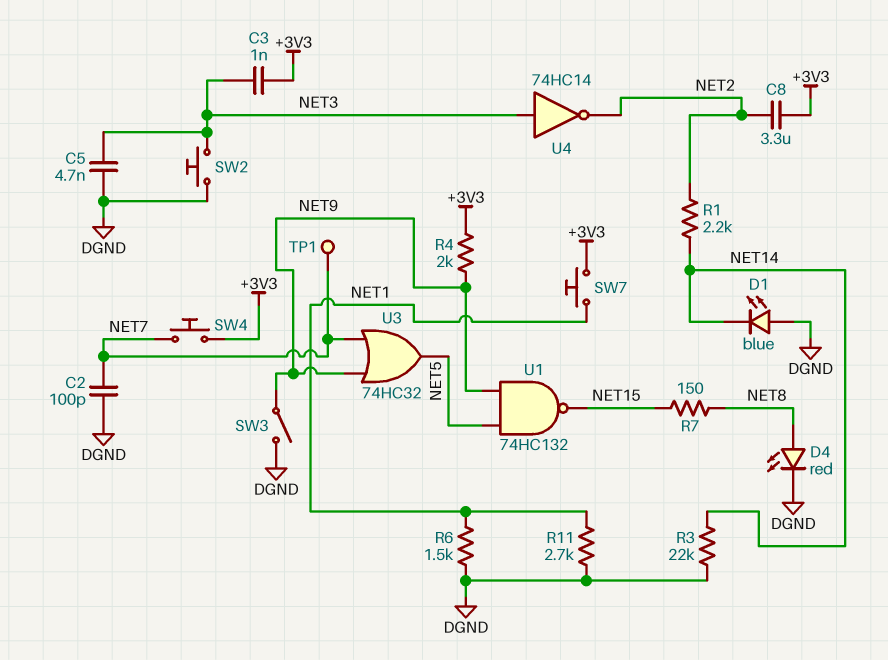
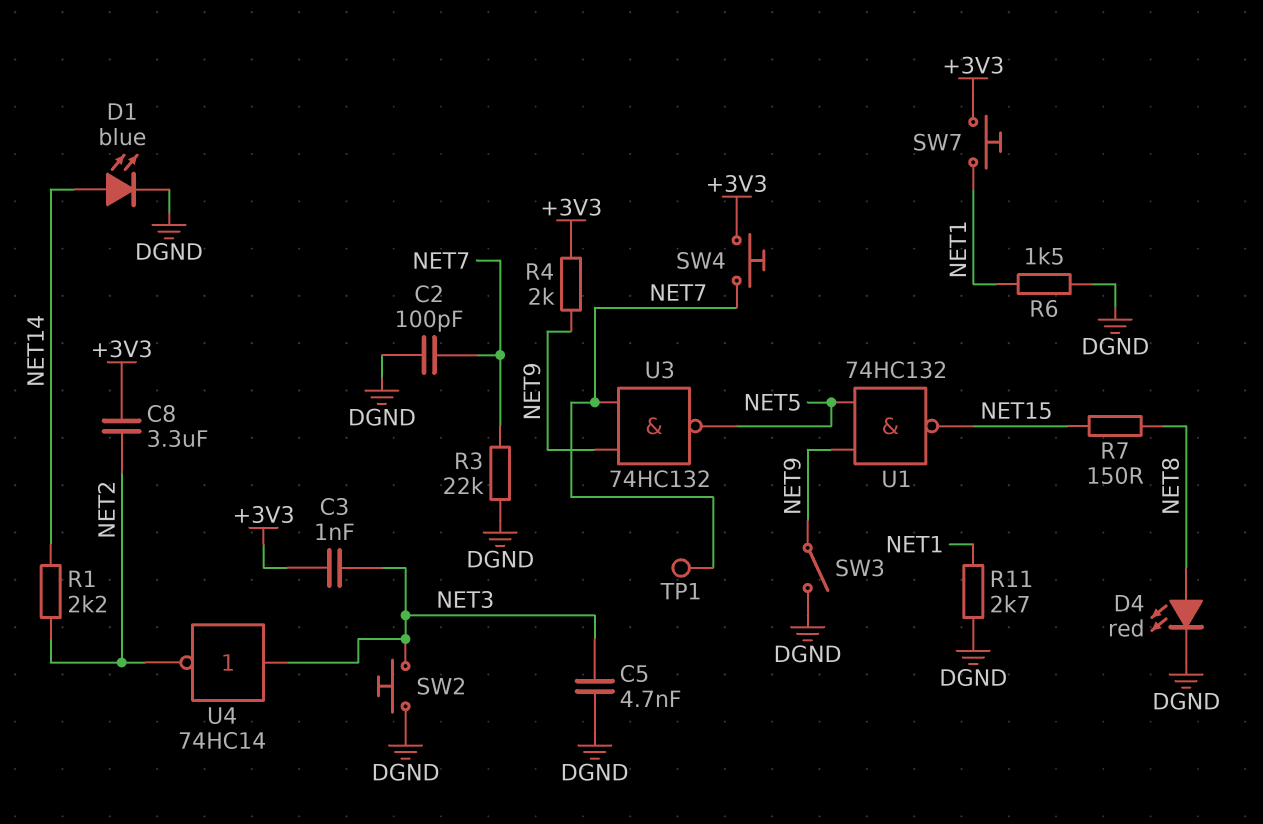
D1: LED blue (A DGND, K NET14) -> LED blue (A NET14, K DGND)
R3: 22k (DGND, NET14) -> 22k (DGND, NET7)
U3: OR 74HC32 (in NET7, in NET9, out NET5) -> NAND 74HC132 (in NET7, in NET9, out NET5)

